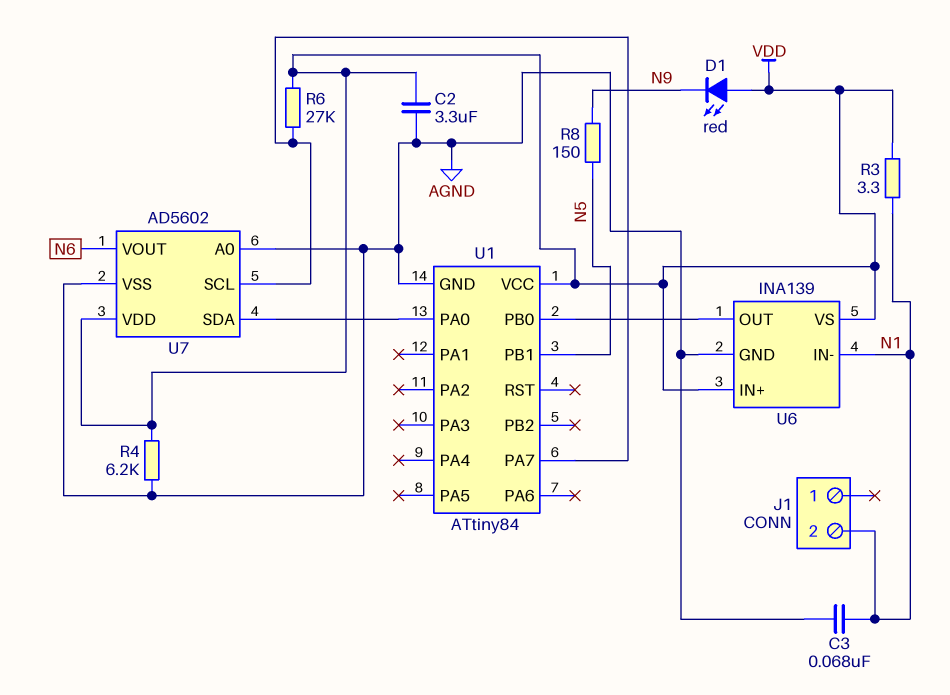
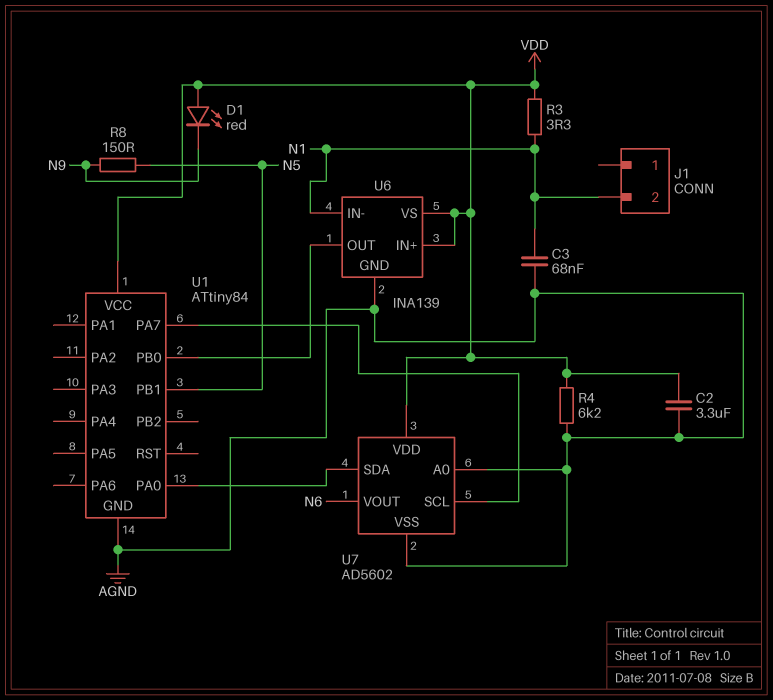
R6: 27k (U1/PA7, VDD) -> none

